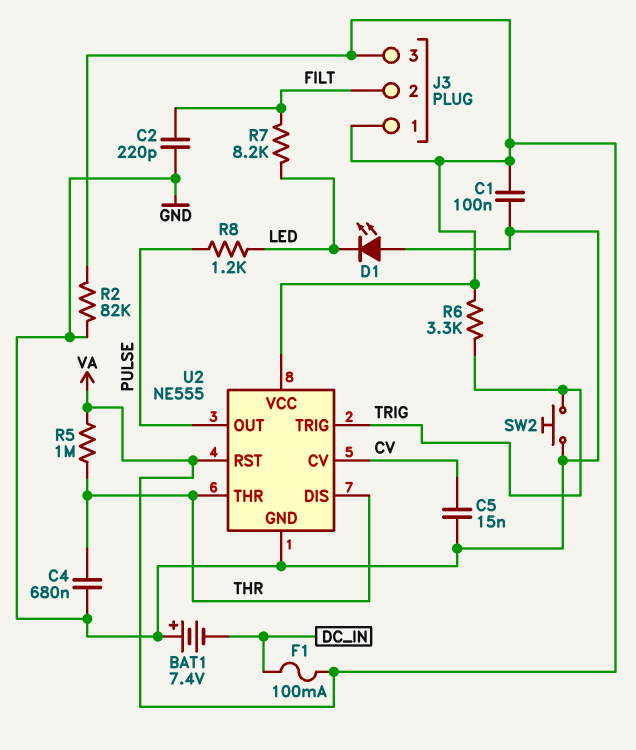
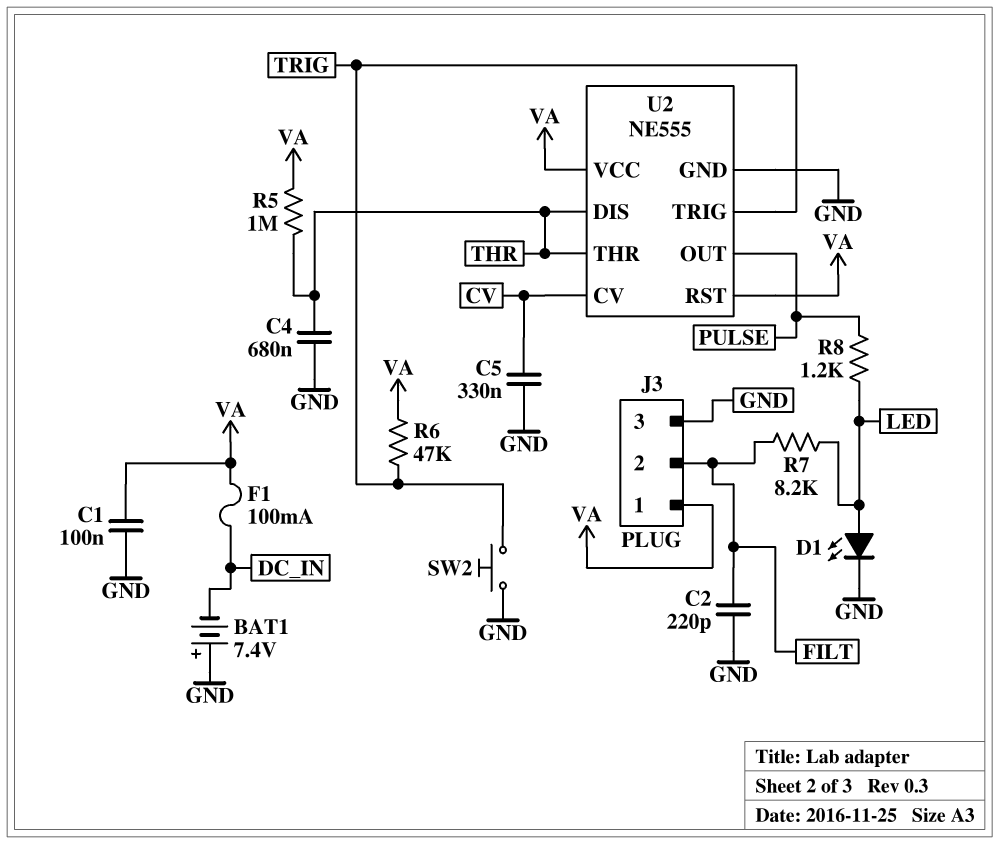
C5: 15nF (CV, GND) -> 330nF (CV, GND)
D1: LED (A GND, K LED) -> LED (A LED, K GND)
J3 pin 3: VA -> GND
R2: 82k (GND, VA) -> none
R6: 3.3k (TRIG, VA) -> 47k (TRIG, VA)

